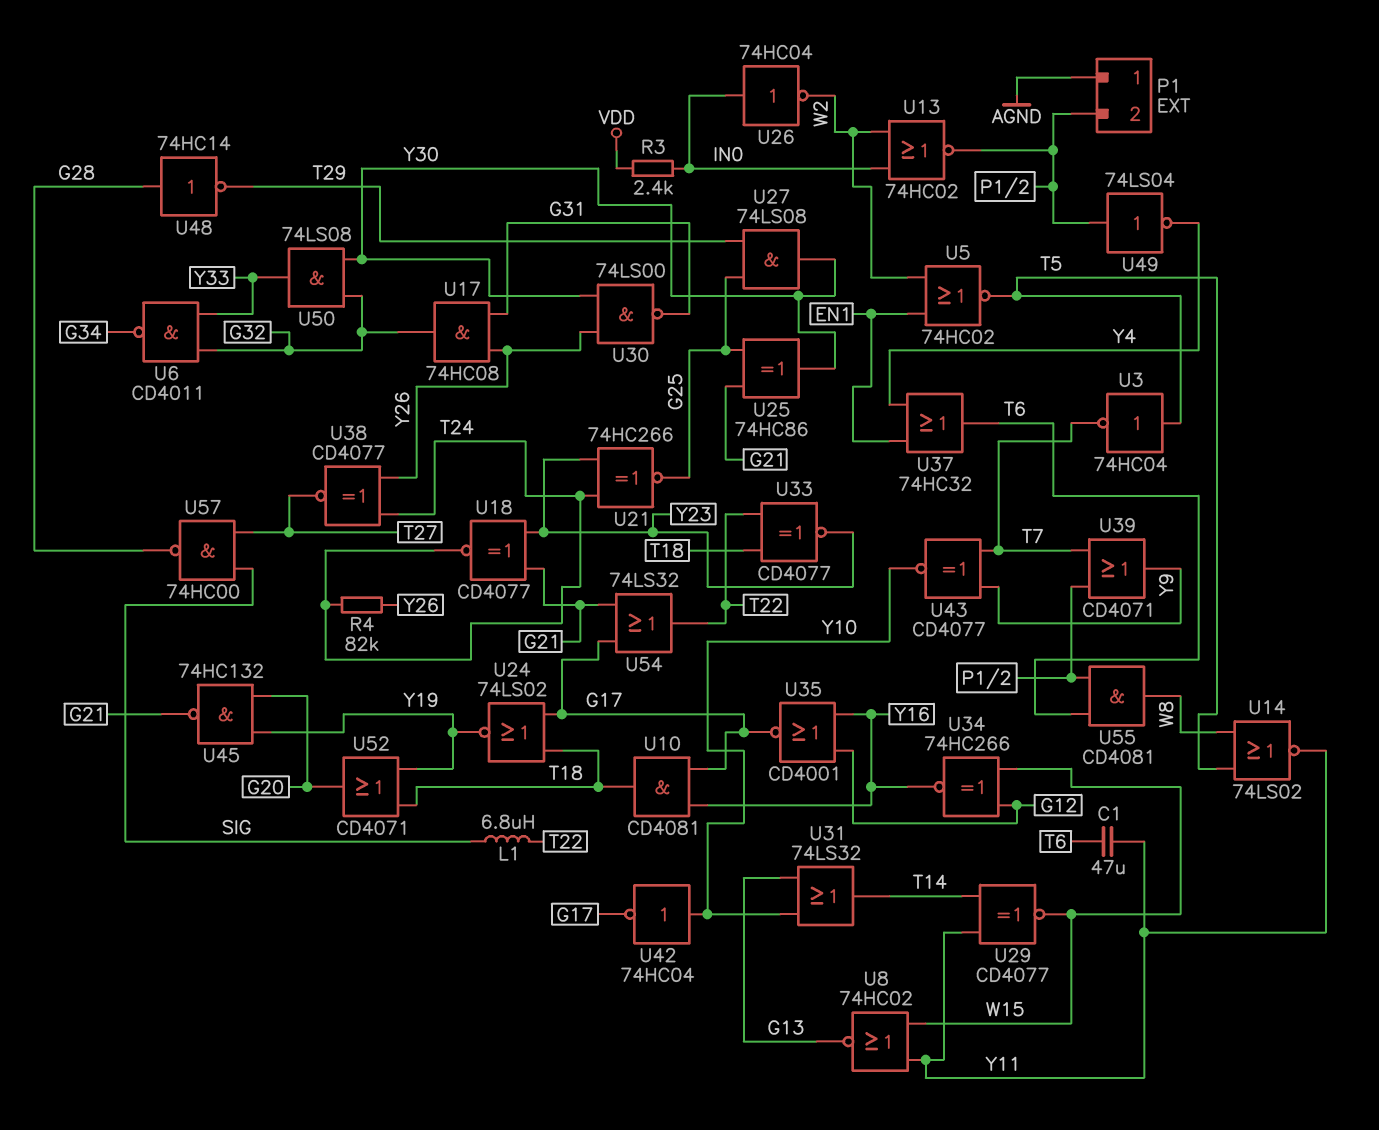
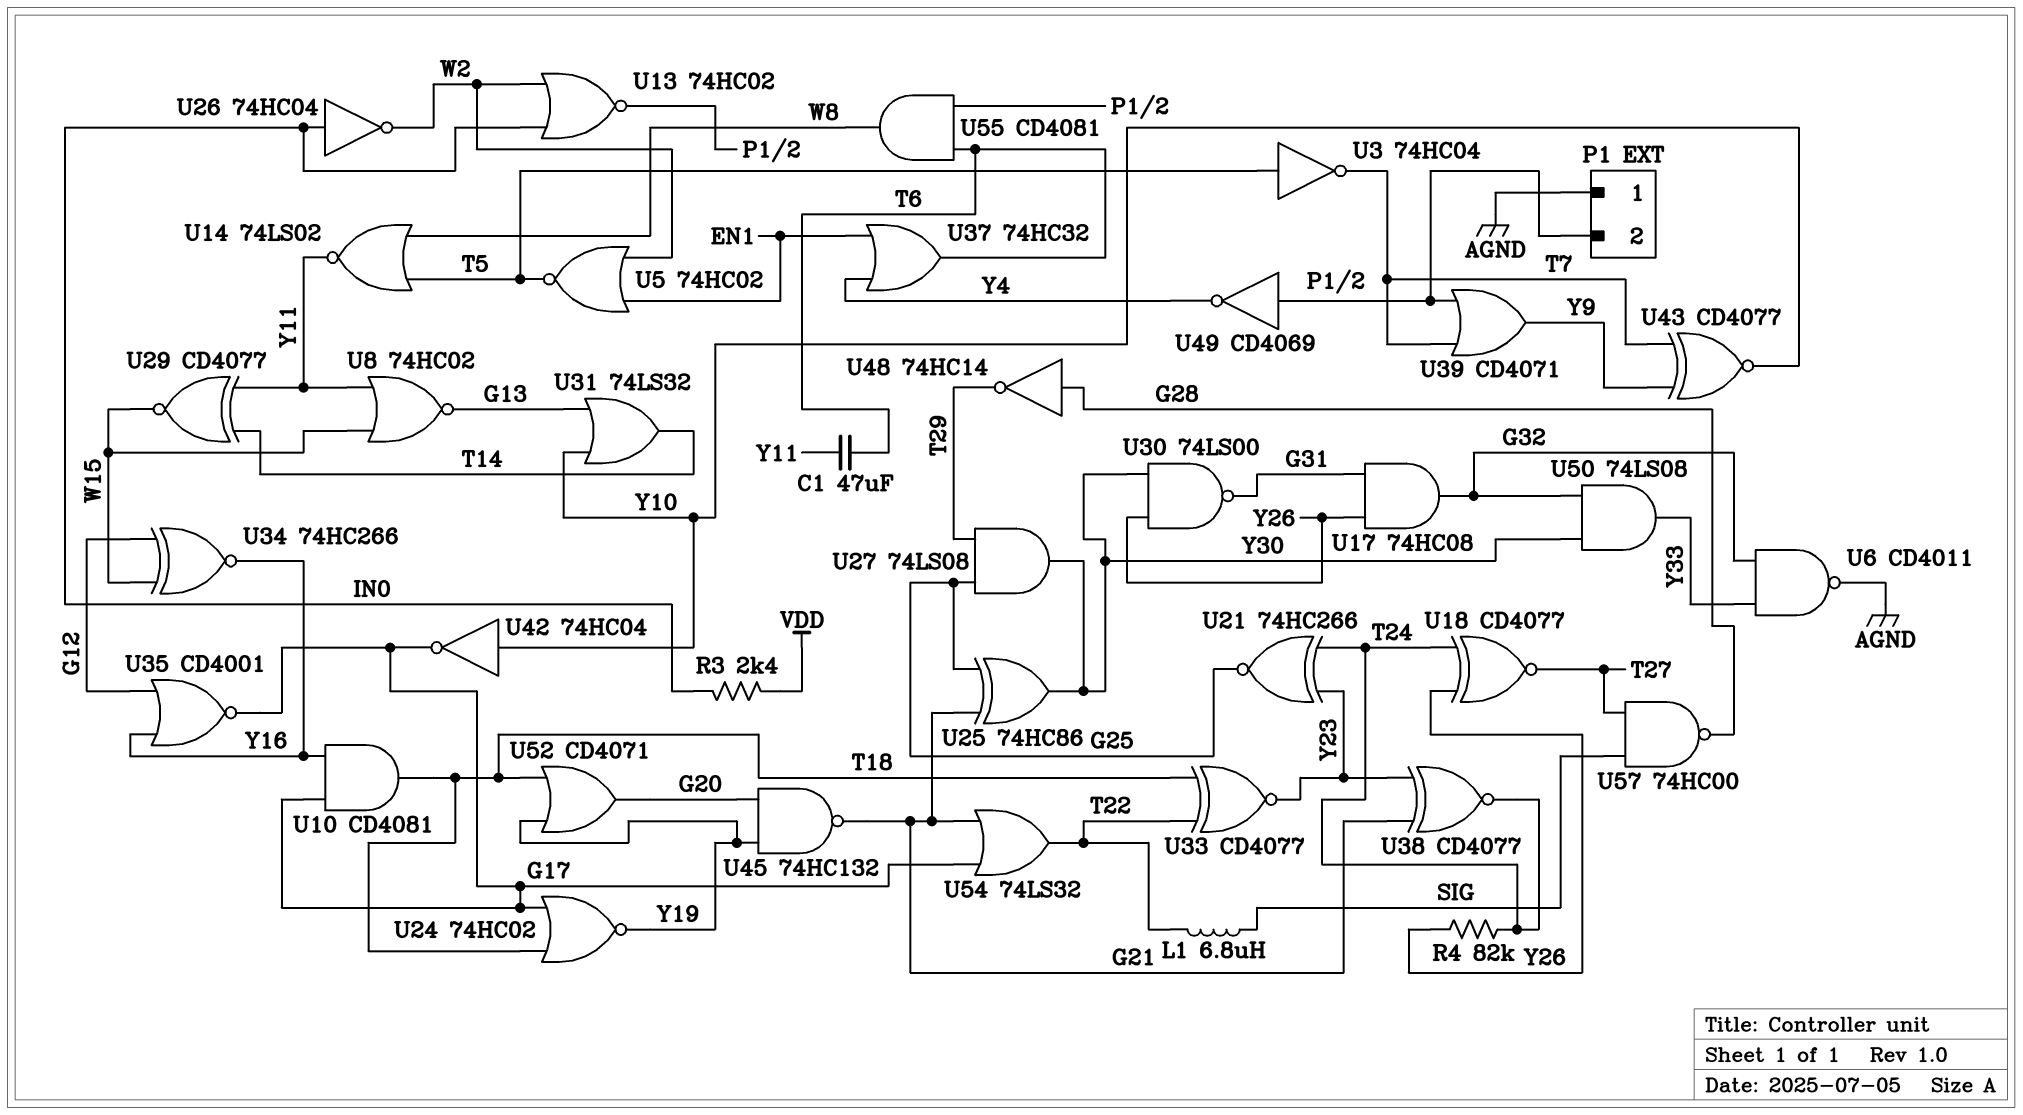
U6: NAND CD4011 (in G32, in Y33, out G34) -> NAND CD4011 (in G32, in Y33, out AGND)
U18: XNOR CD4077 (in G21, in Y23, out T24) -> XNOR CD4077 (in T24, in Y26, out T27)
U24: NOR 74LS02 (in G17, in T18, out Y19) -> NOR 74HC02 (in G17, in T18, out Y19)
U38: XNOR CD4077 (in T24, in Y26, out T27) -> XNOR CD4077 (in G21, in Y23, out T24)
U49: NOT 74LS04 (in P1/2, out Y4) -> NOT CD4069 (in P1/2, out Y4)

